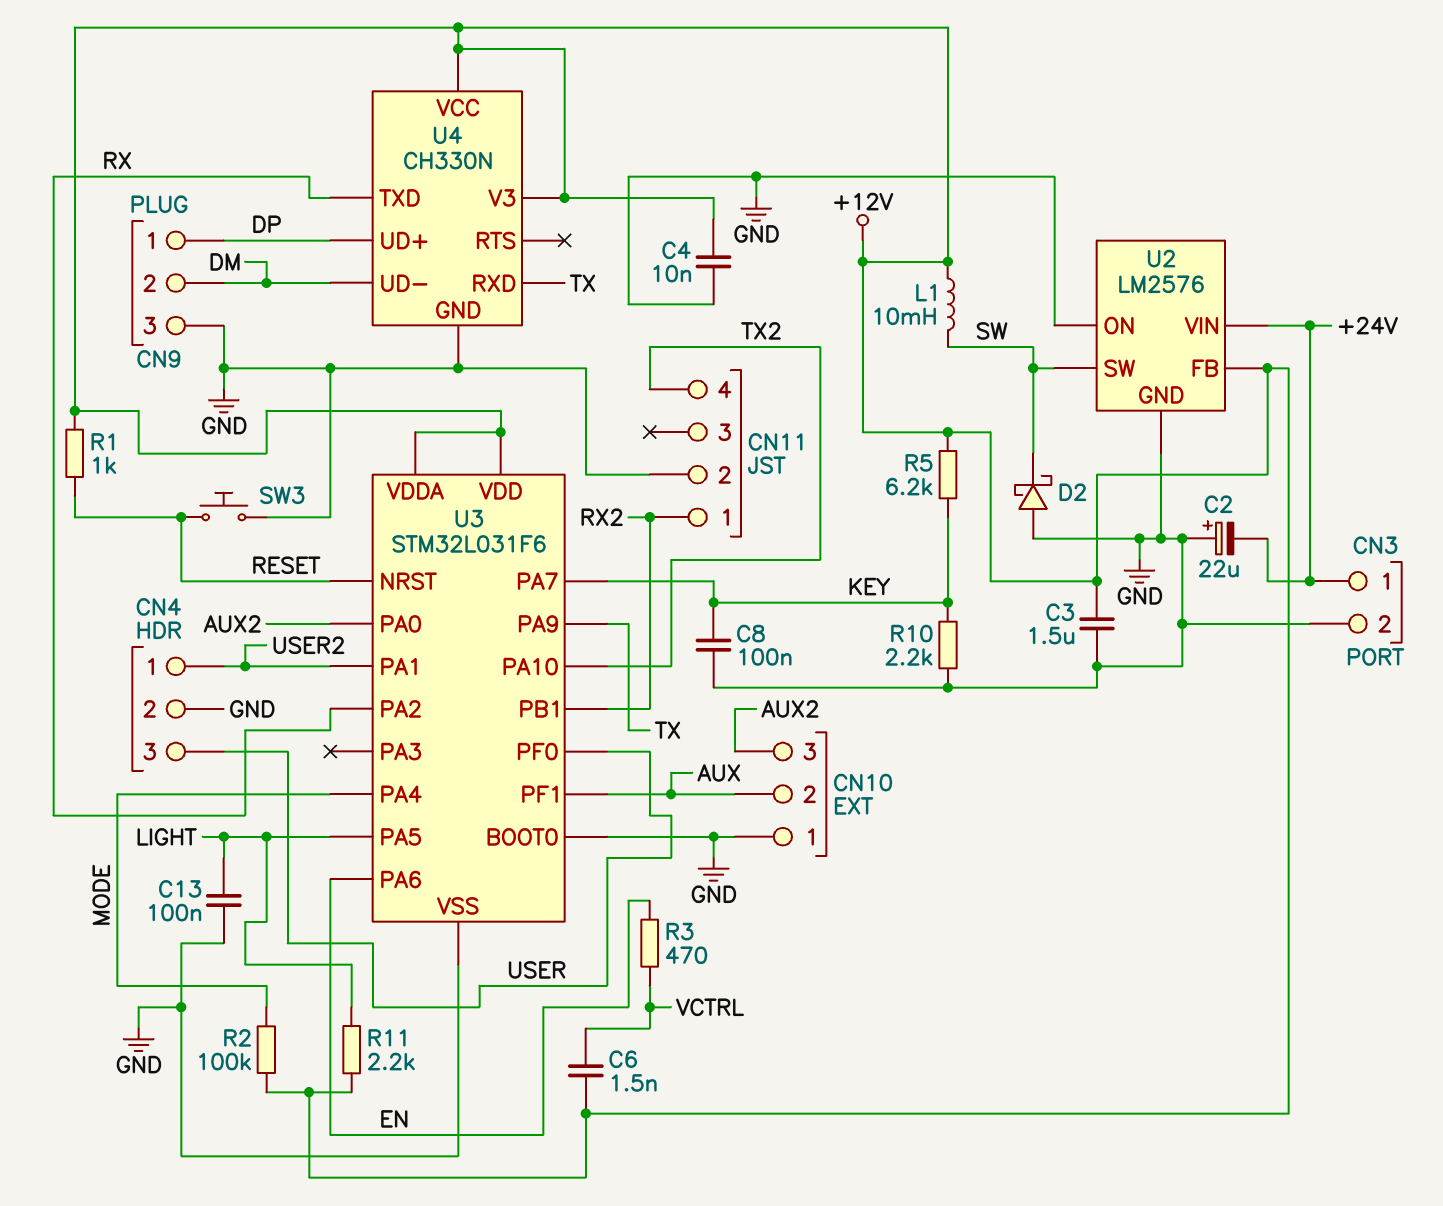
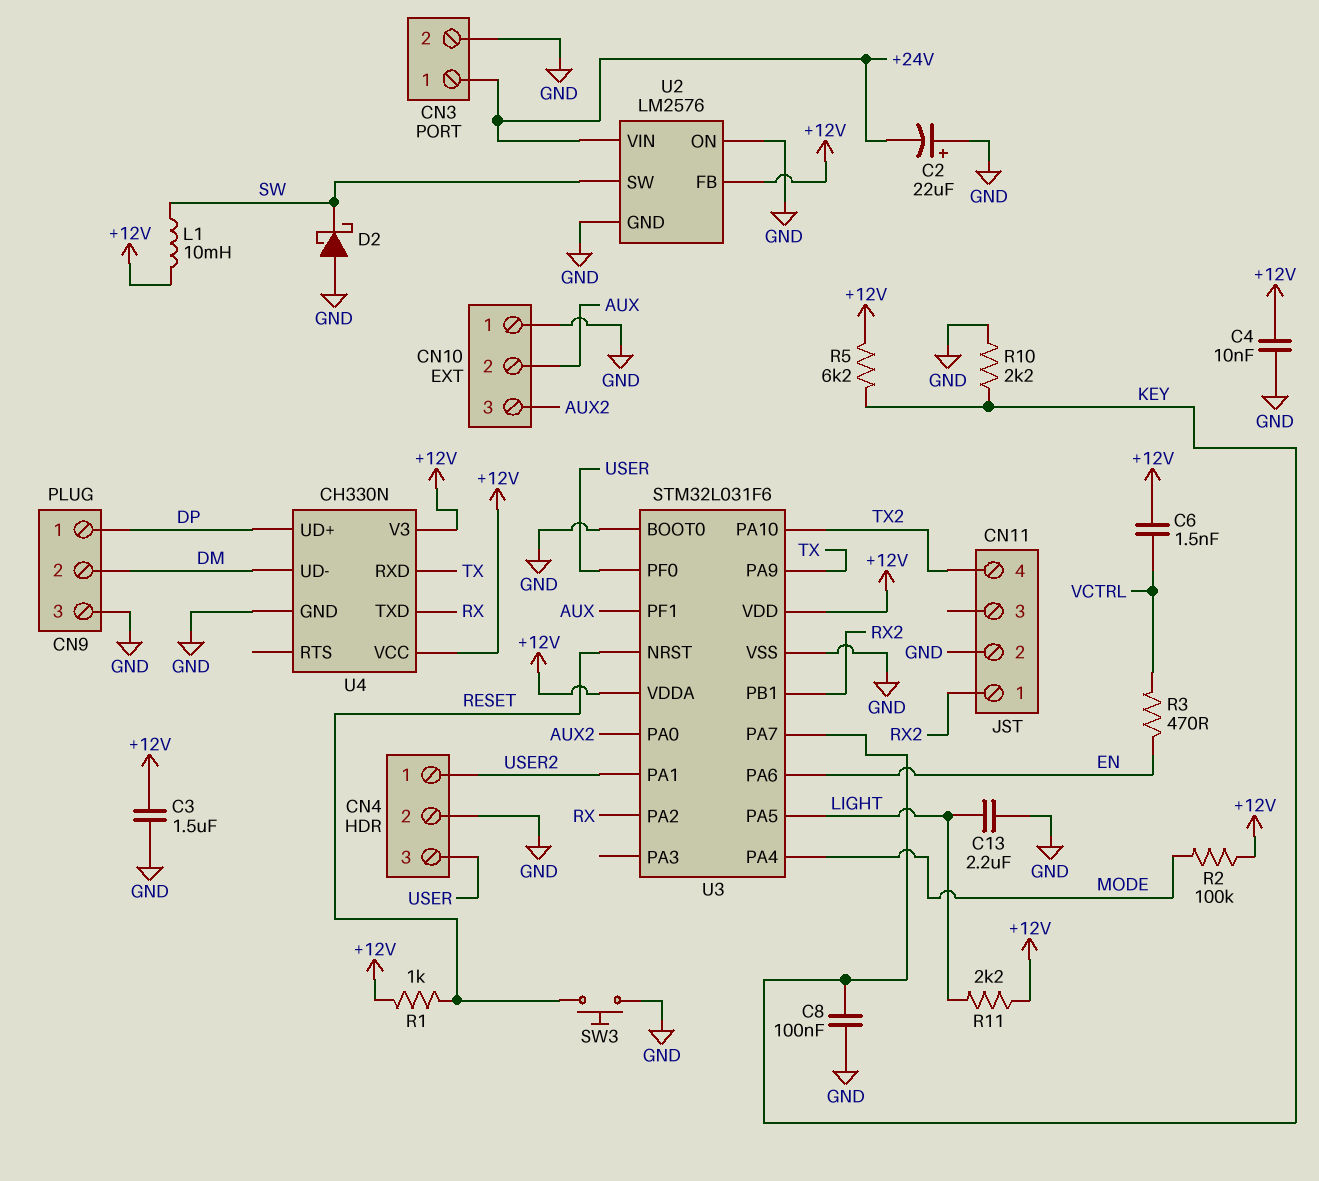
C13: 100nF (GND, LIGHT) -> 2.2uF (GND, LIGHT)

